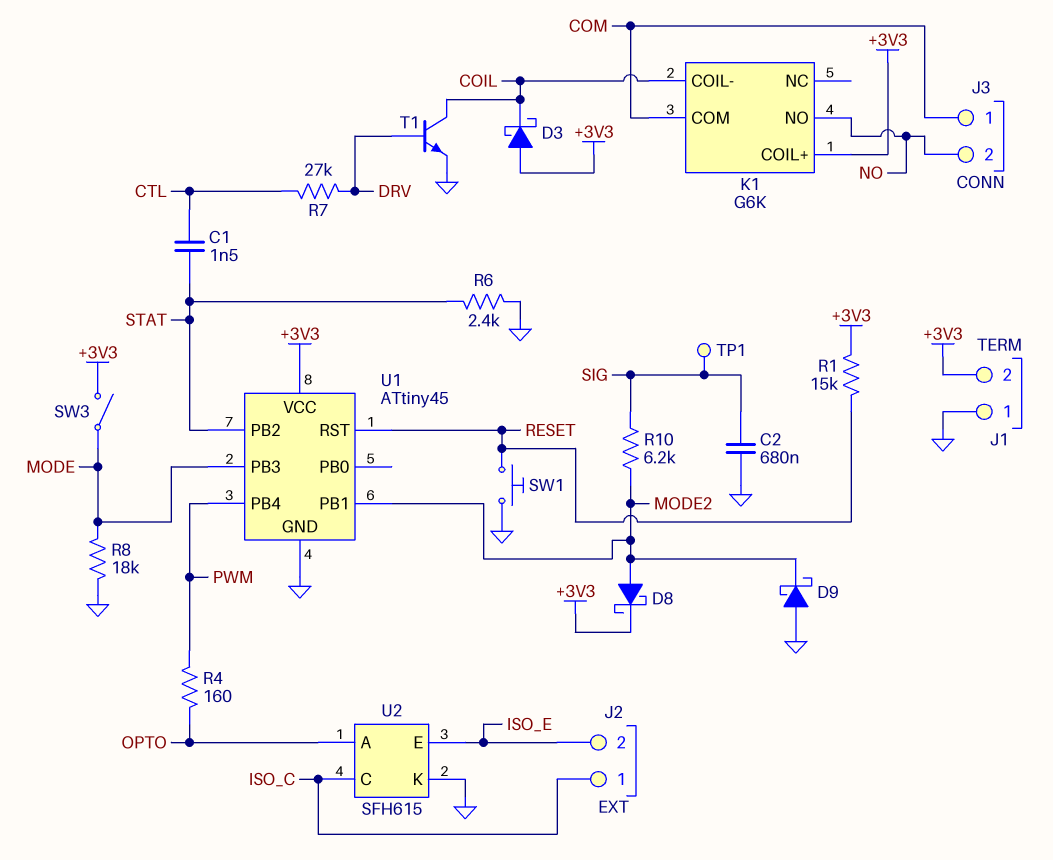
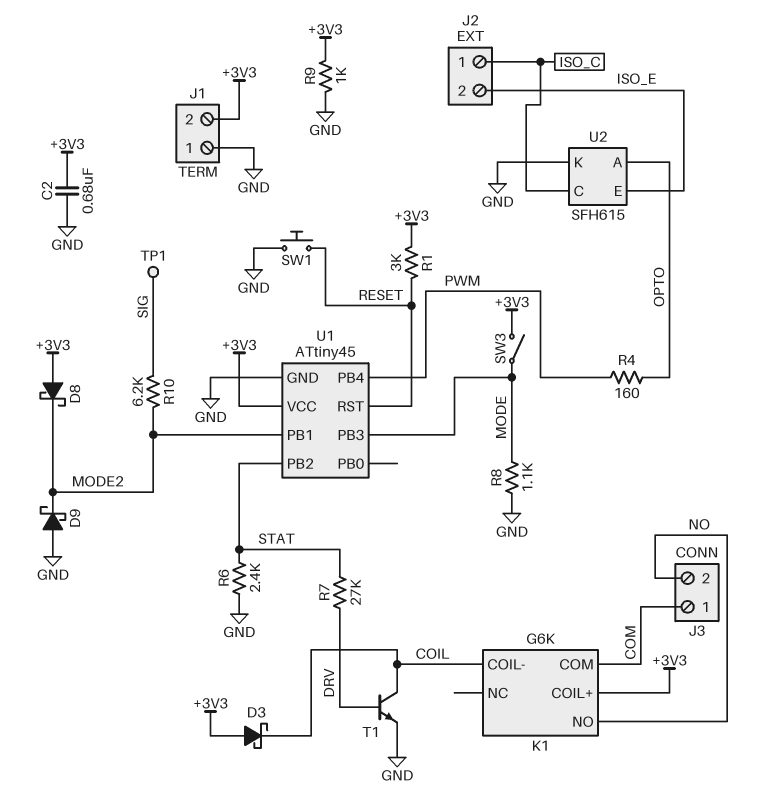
C1: 1.5nF (CTL, STAT) -> none
C2: 680nF (GND, SIG) -> 680nF (+3V3, GND)
D8: schottky (A MODE2, K +3V3) -> schottky (A +3V3, K MODE2)
R1: 15k (+3V3, RESET) -> 3k (+3V3, RESET)
R7: 27k (CTL, DRV) -> 27k (DRV, STAT)
R8: 18k (GND, MODE) -> 1.1k (GND, MODE)
R9: none -> 1k (+3V3, GND)

